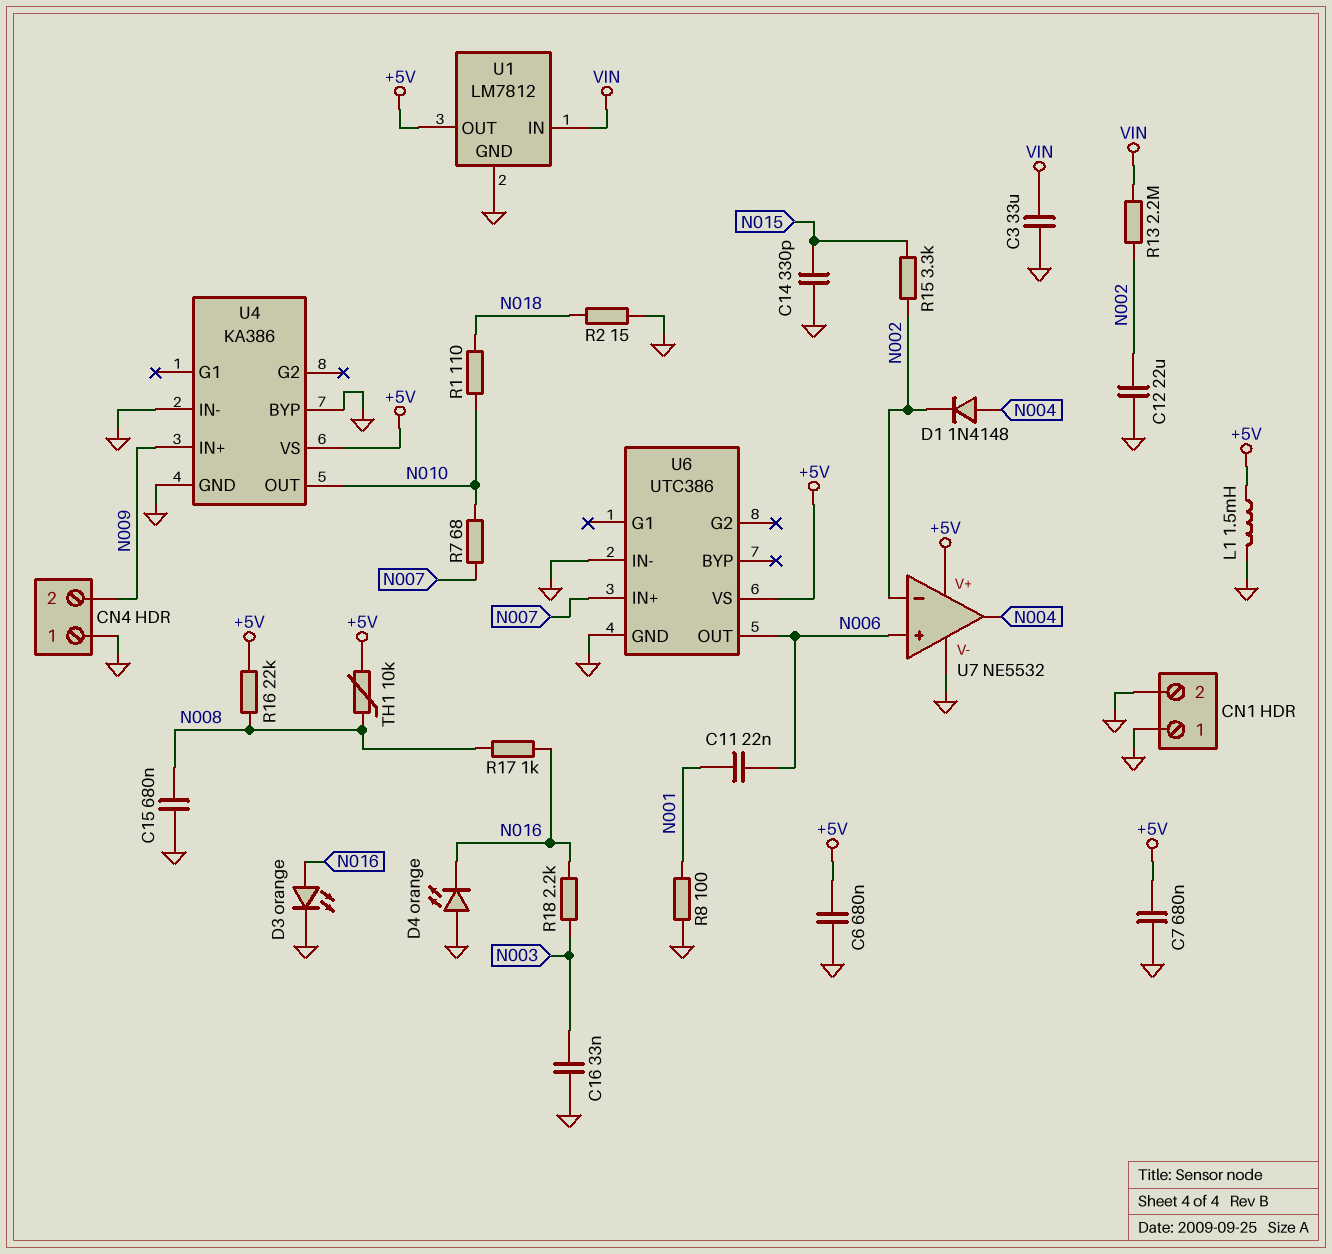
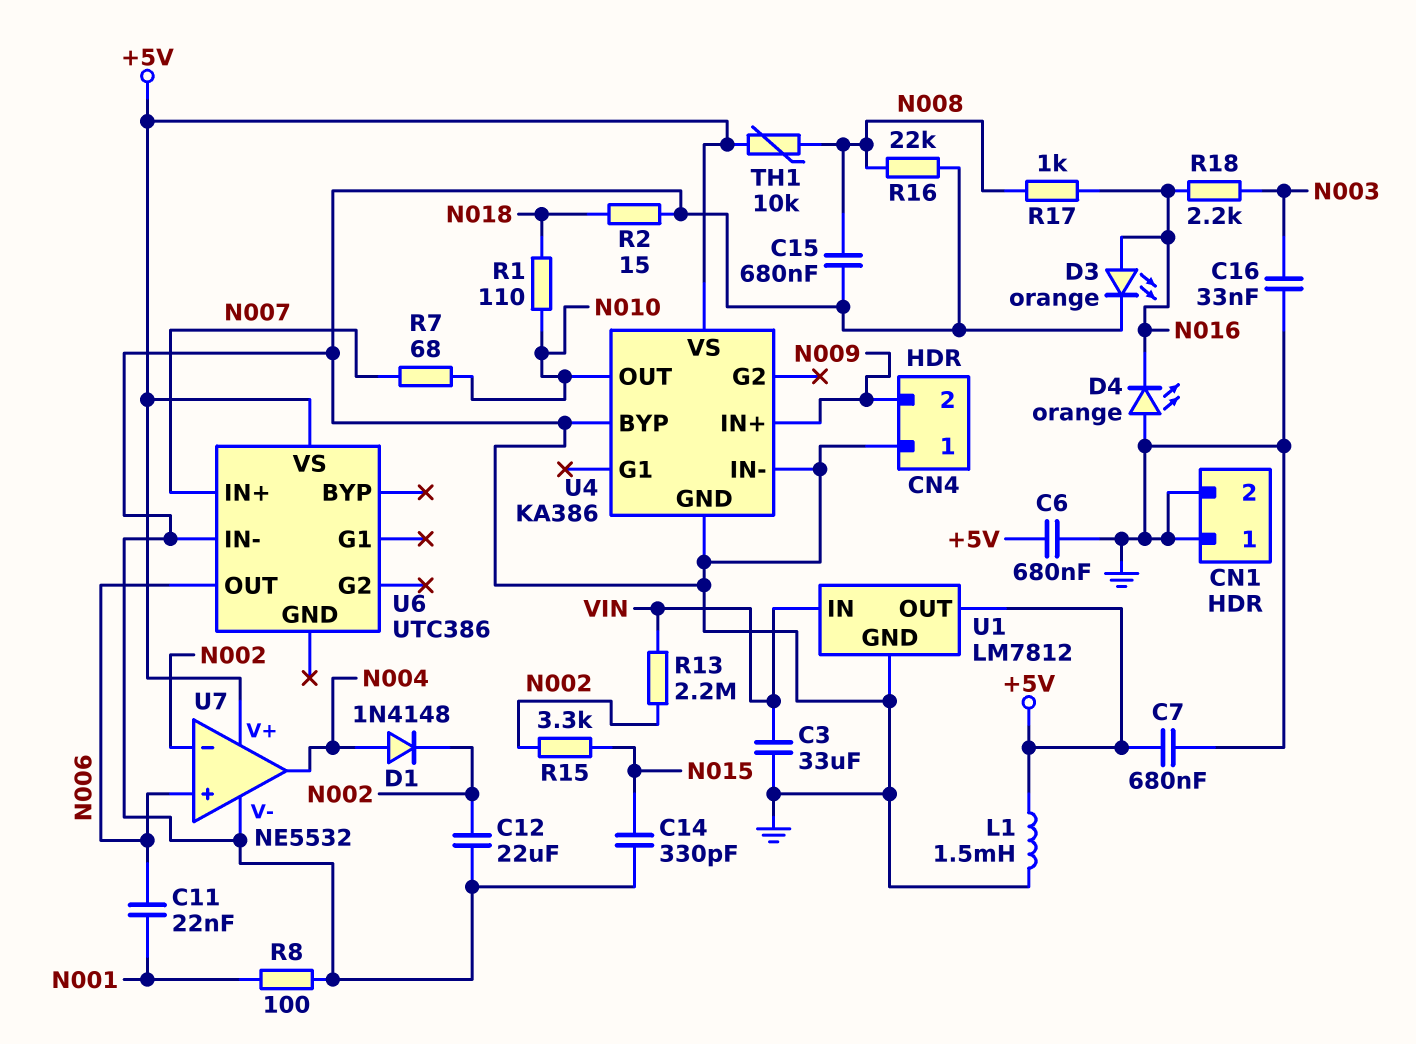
R16: 22k (+5V, N008) -> 22k (GND, N008)
U6 pin GND: GND -> none

